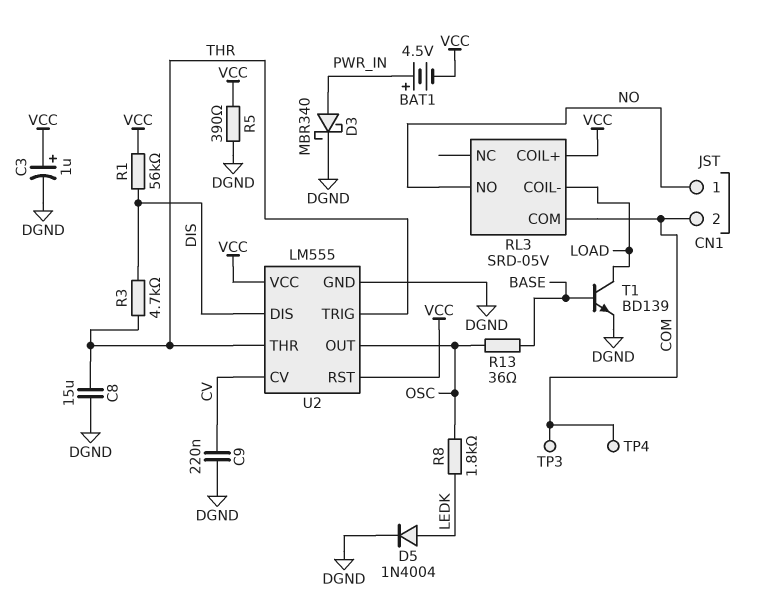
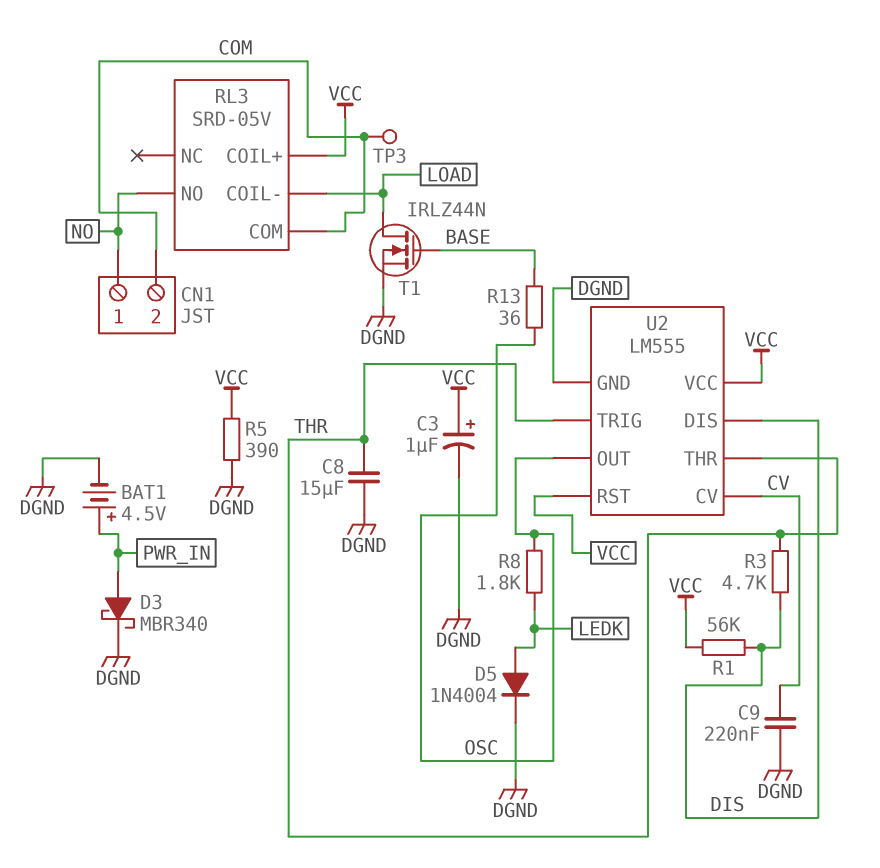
BAT1: 4.5V (plus PWR_IN, minus VCC) -> 4.5V (plus PWR_IN, minus DGND)
T1: NPN BD139 (B BASE, C LOAD, E DGND) -> NMOS IRLZ44N (G BASE, D LOAD, S DGND)
TP4: test point (COM) -> none

